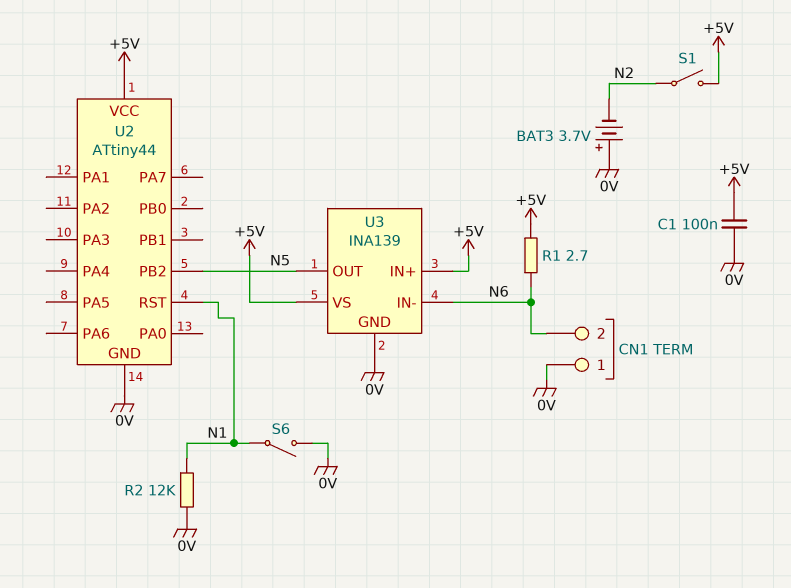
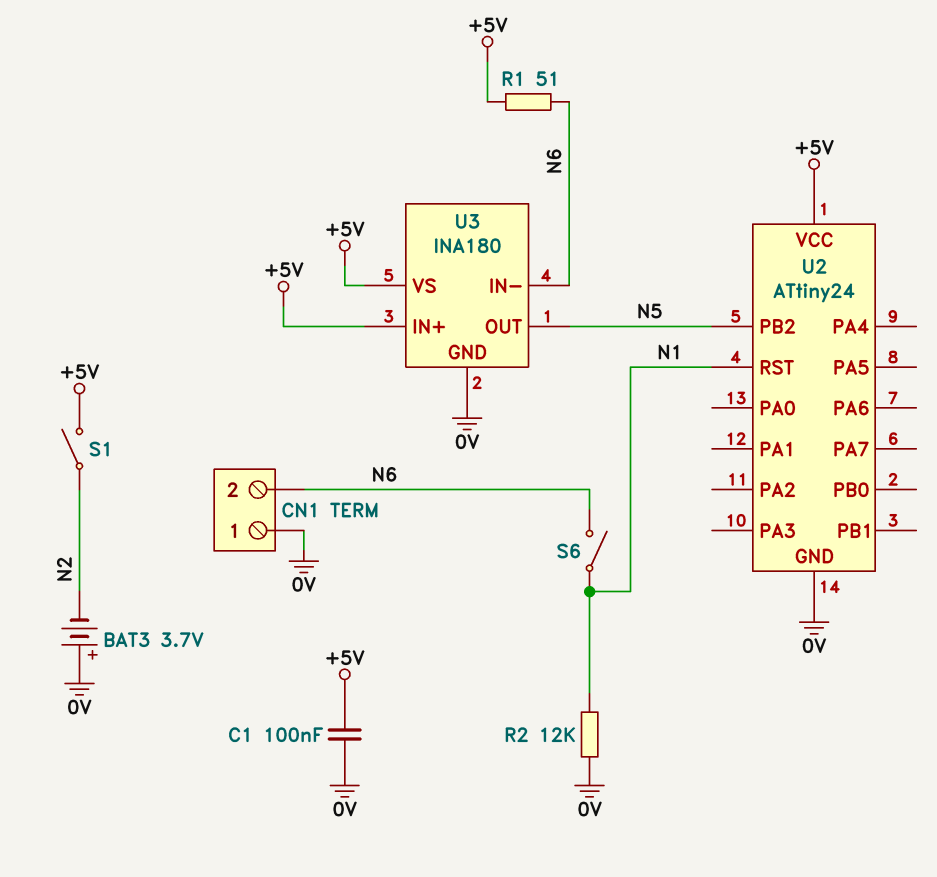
R1: 2.7 (+5V, N6) -> 51 (+5V, N6)
S6: switch (0V, N1) -> switch (N1, N6)
U2: ATtiny44 -> ATtiny24
U3: INA139 -> INA180

